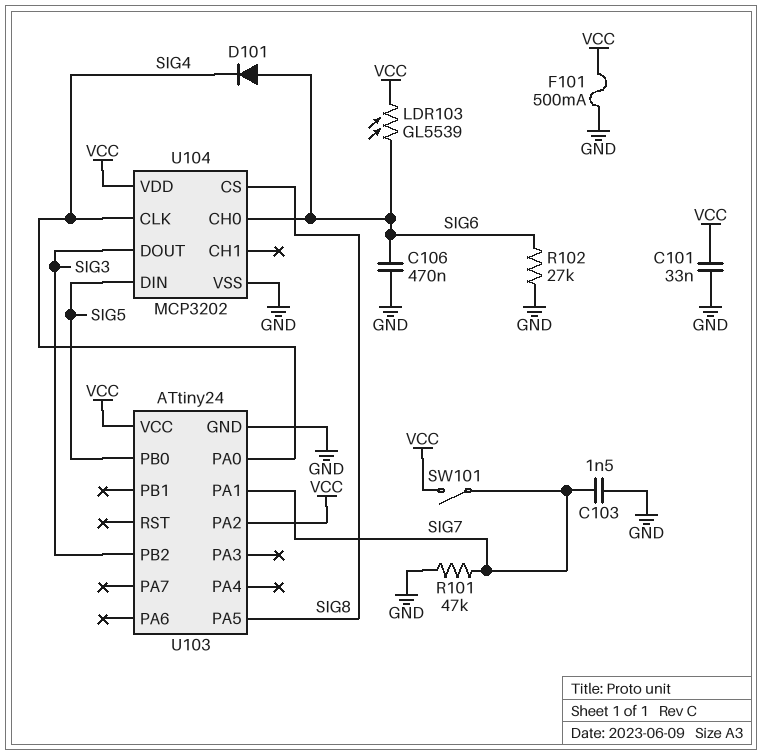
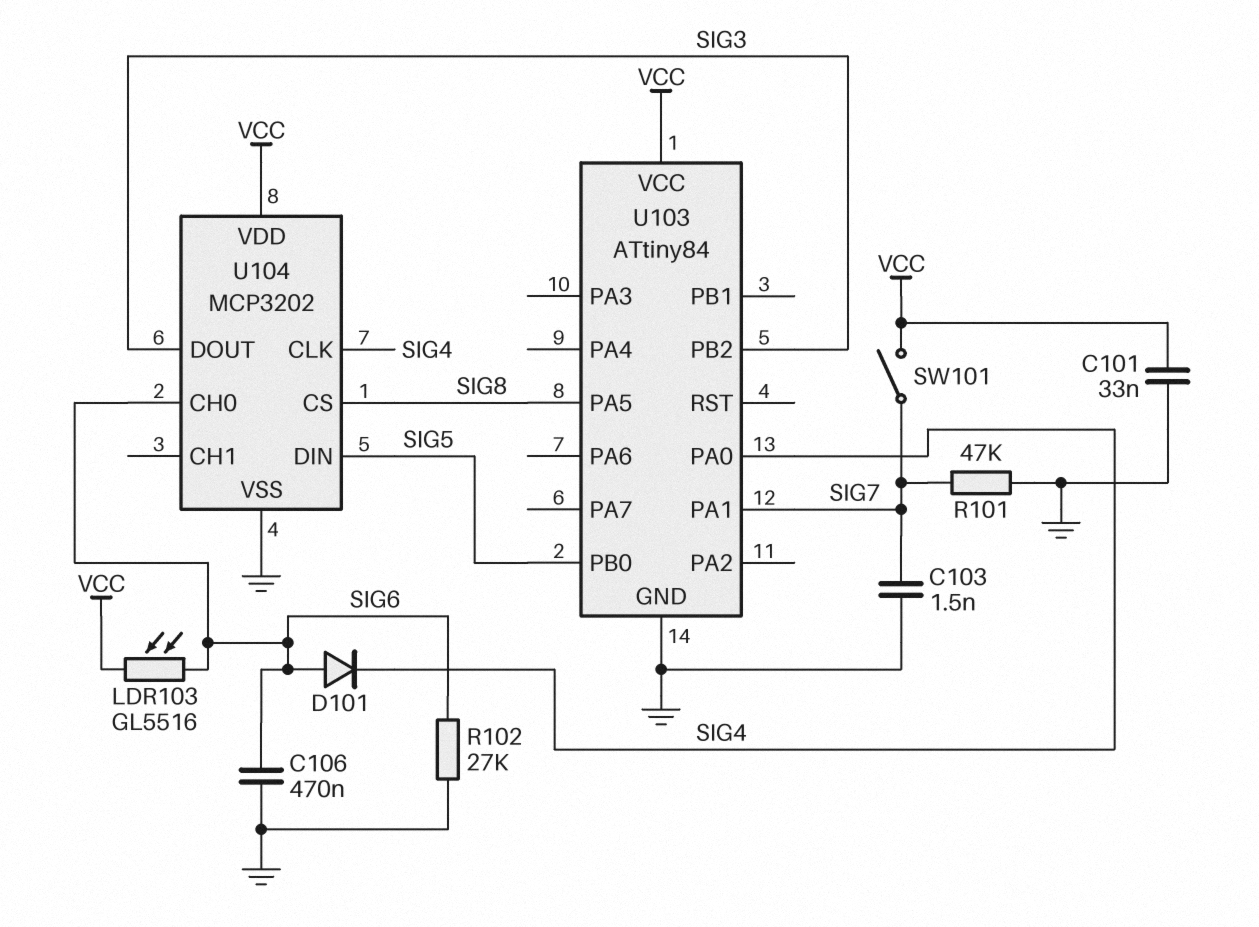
F101: 500mA (GND, VCC) -> none
LDR103: GL5539 (SIG6, VCC) -> GL5516 (SIG6, VCC)
U103: ATtiny24 -> ATtiny84
U103 pin PA2: VCC -> none

